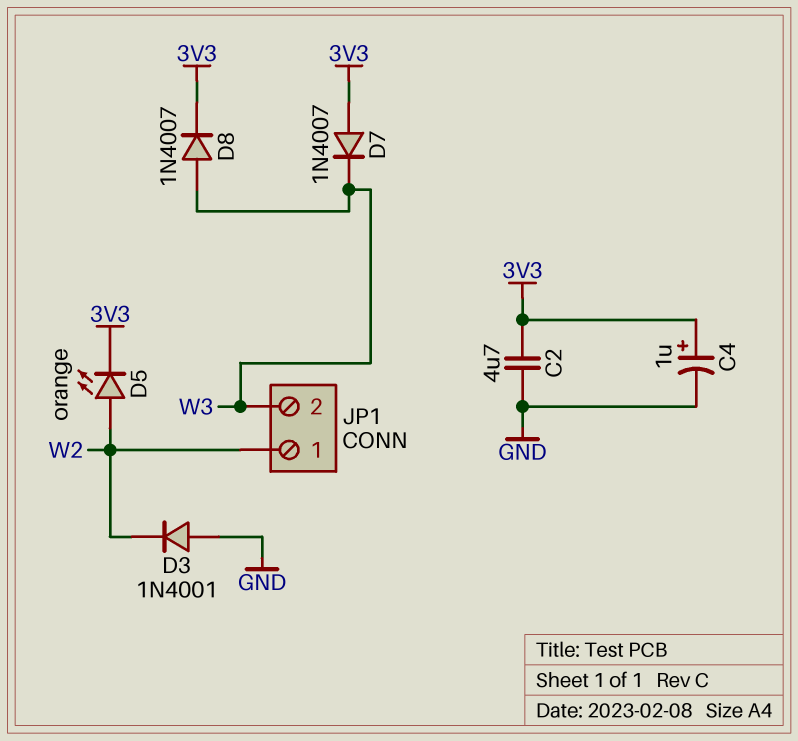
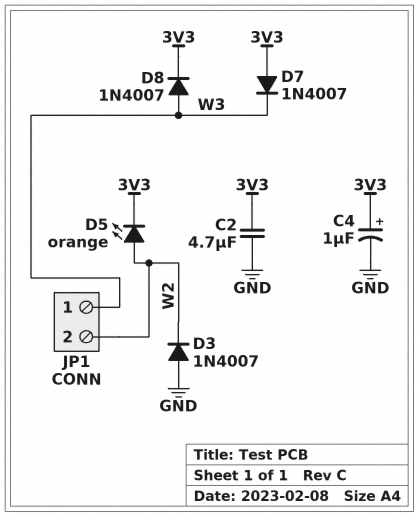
D3: diode 1N4001 (A GND, K W2) -> diode 1N4007 (A GND, K W2)
JP1 pin 1: W2 -> W3
JP1 pin 2: W3 -> W2

